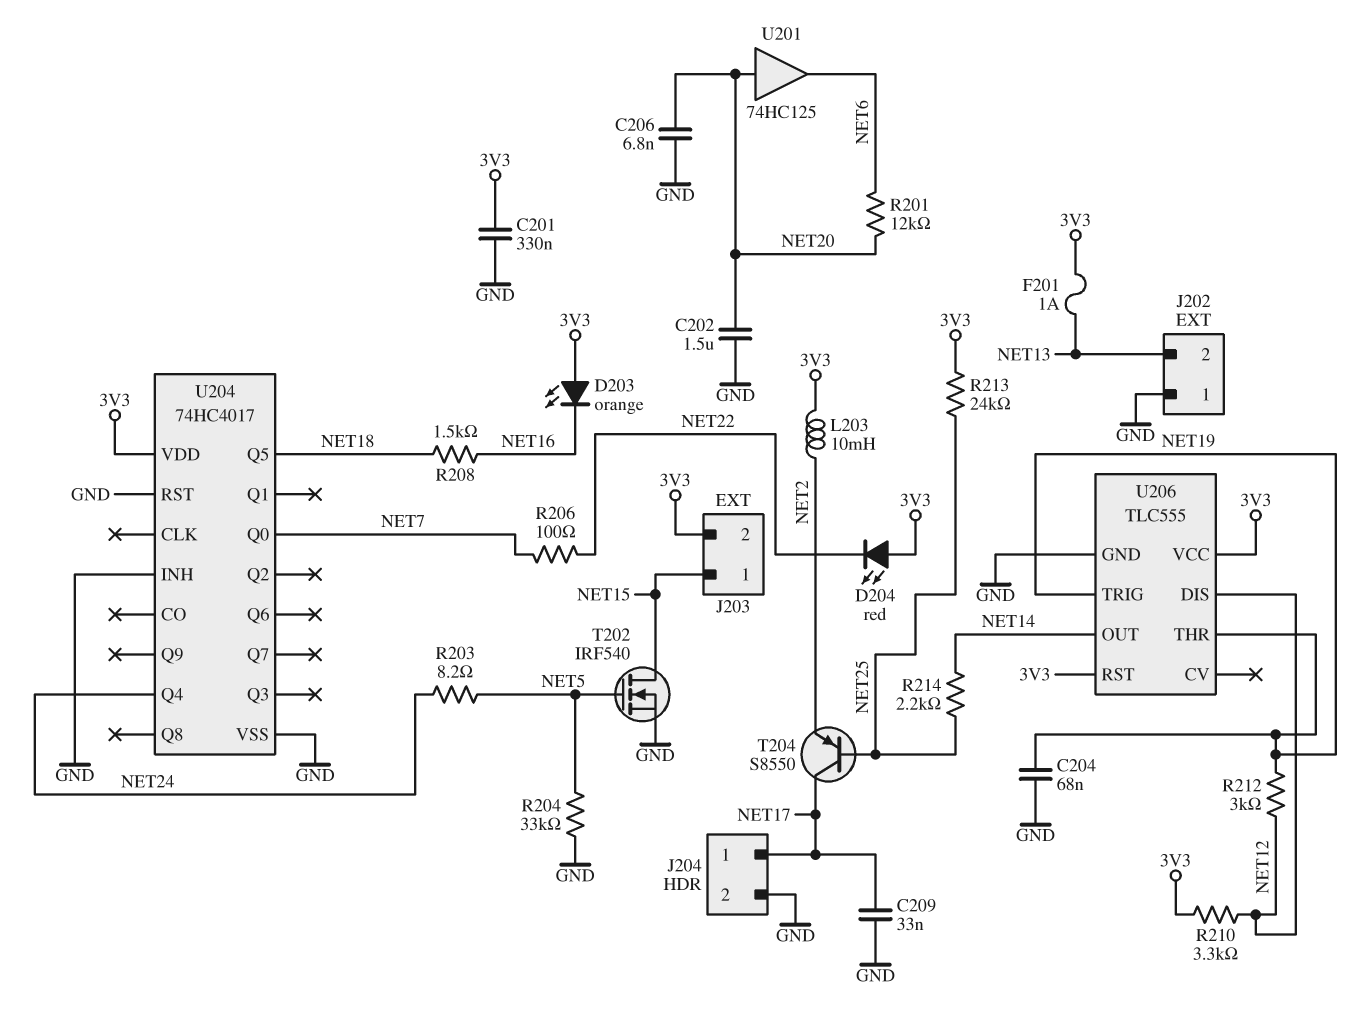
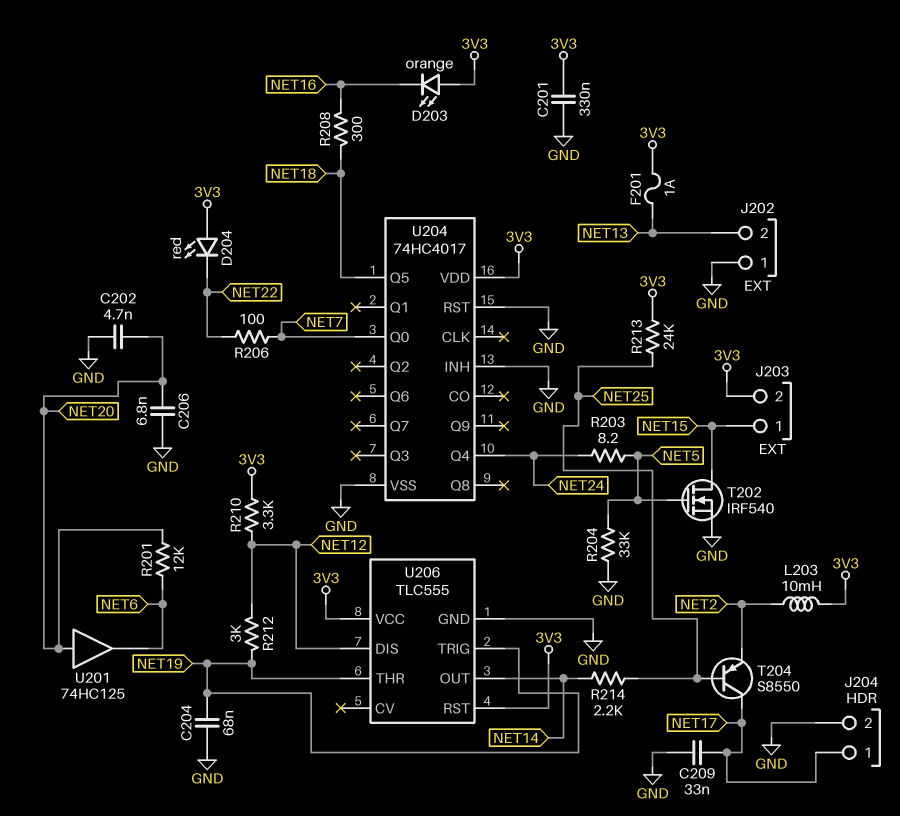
C202: 1.5uF (GND, NET20) -> 4.7nF (GND, NET20)
R208: 1.5k (NET16, NET18) -> 300 (NET16, NET18)

